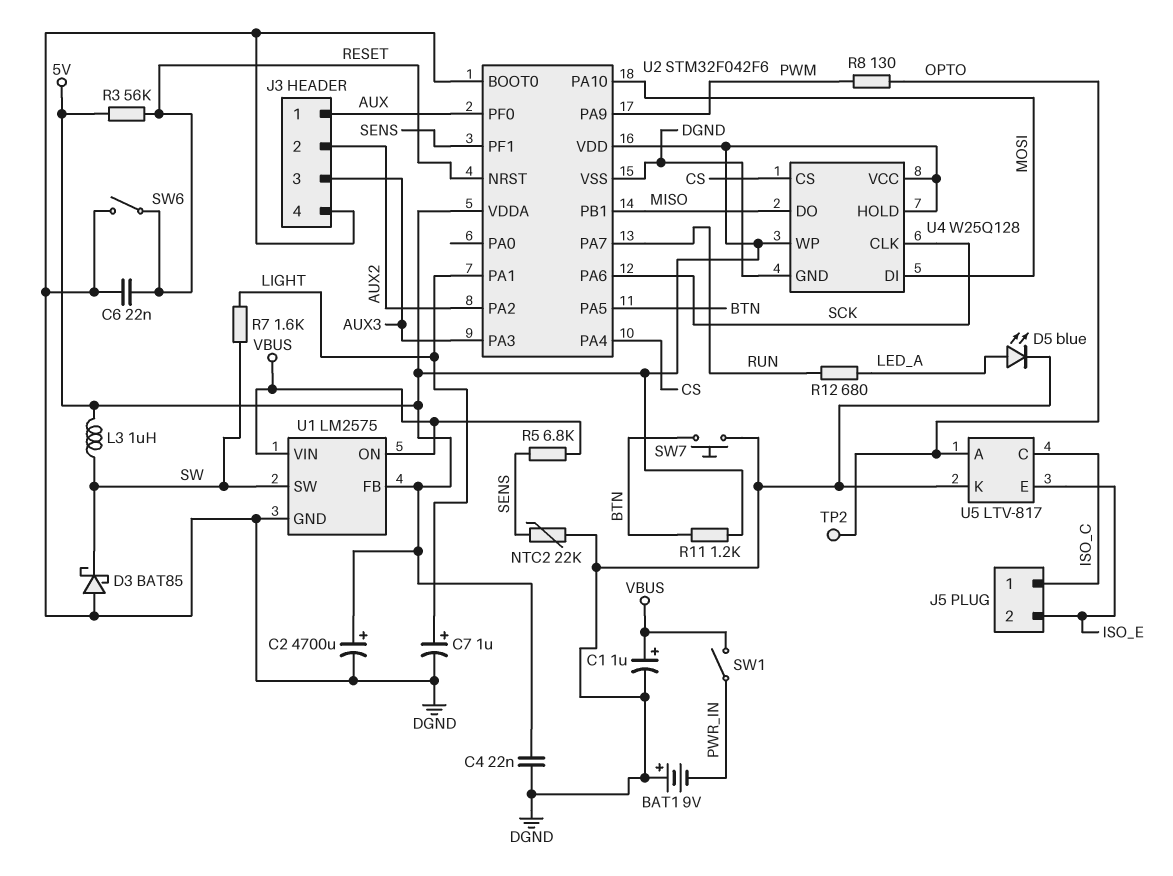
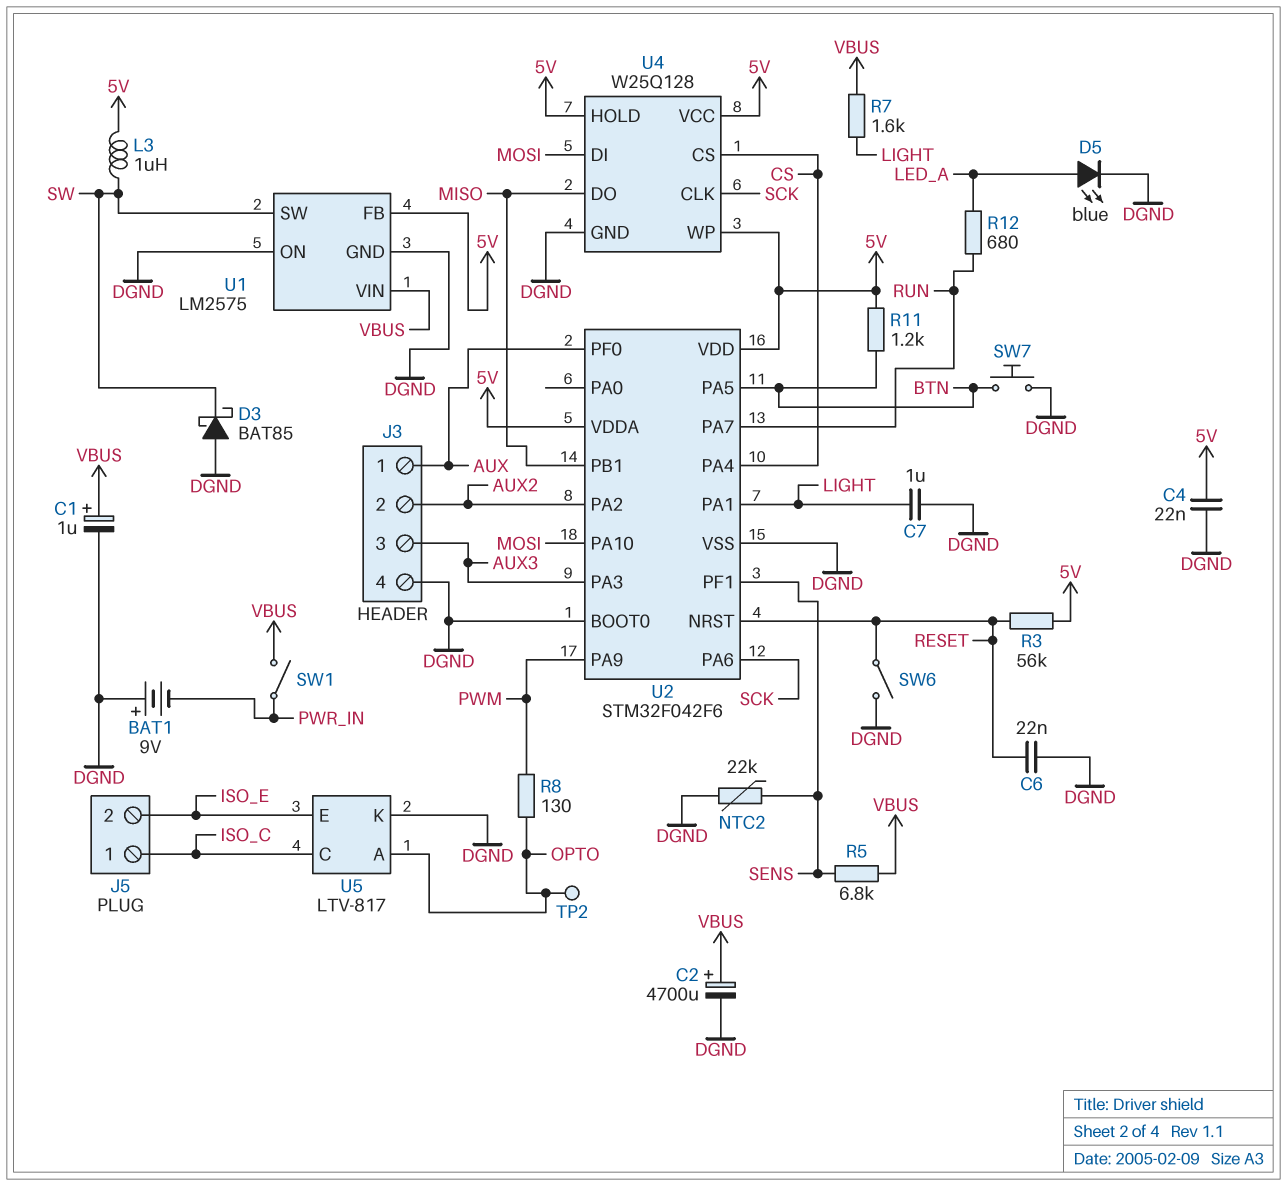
C2: 4700uF (plus 5V, minus DGND) -> 4700uF (plus VBUS, minus DGND)
C7: 1uF (plus LIGHT, minus DGND) -> 1uF (DGND, LIGHT)
R7: 1.6k (LIGHT, SW) -> 1.6k (LIGHT, VBUS)
U1 pin ON: VBUS -> DGND

